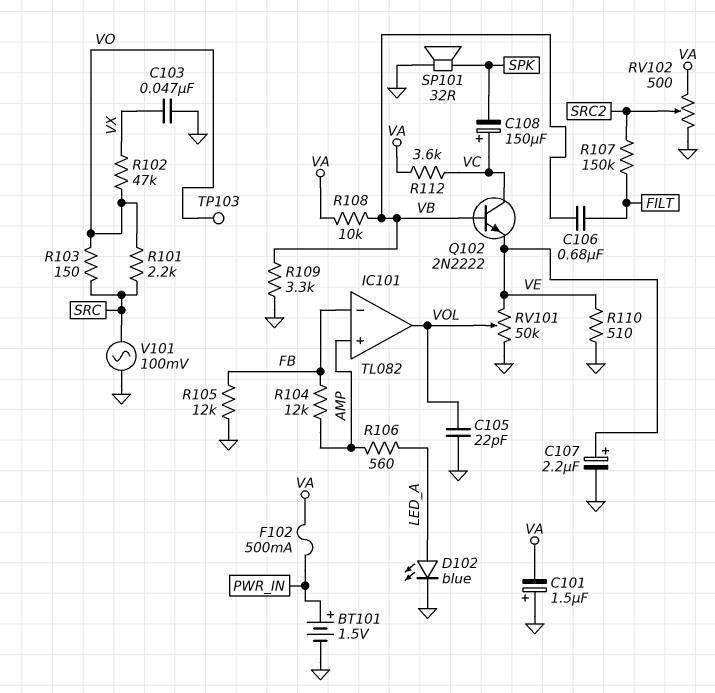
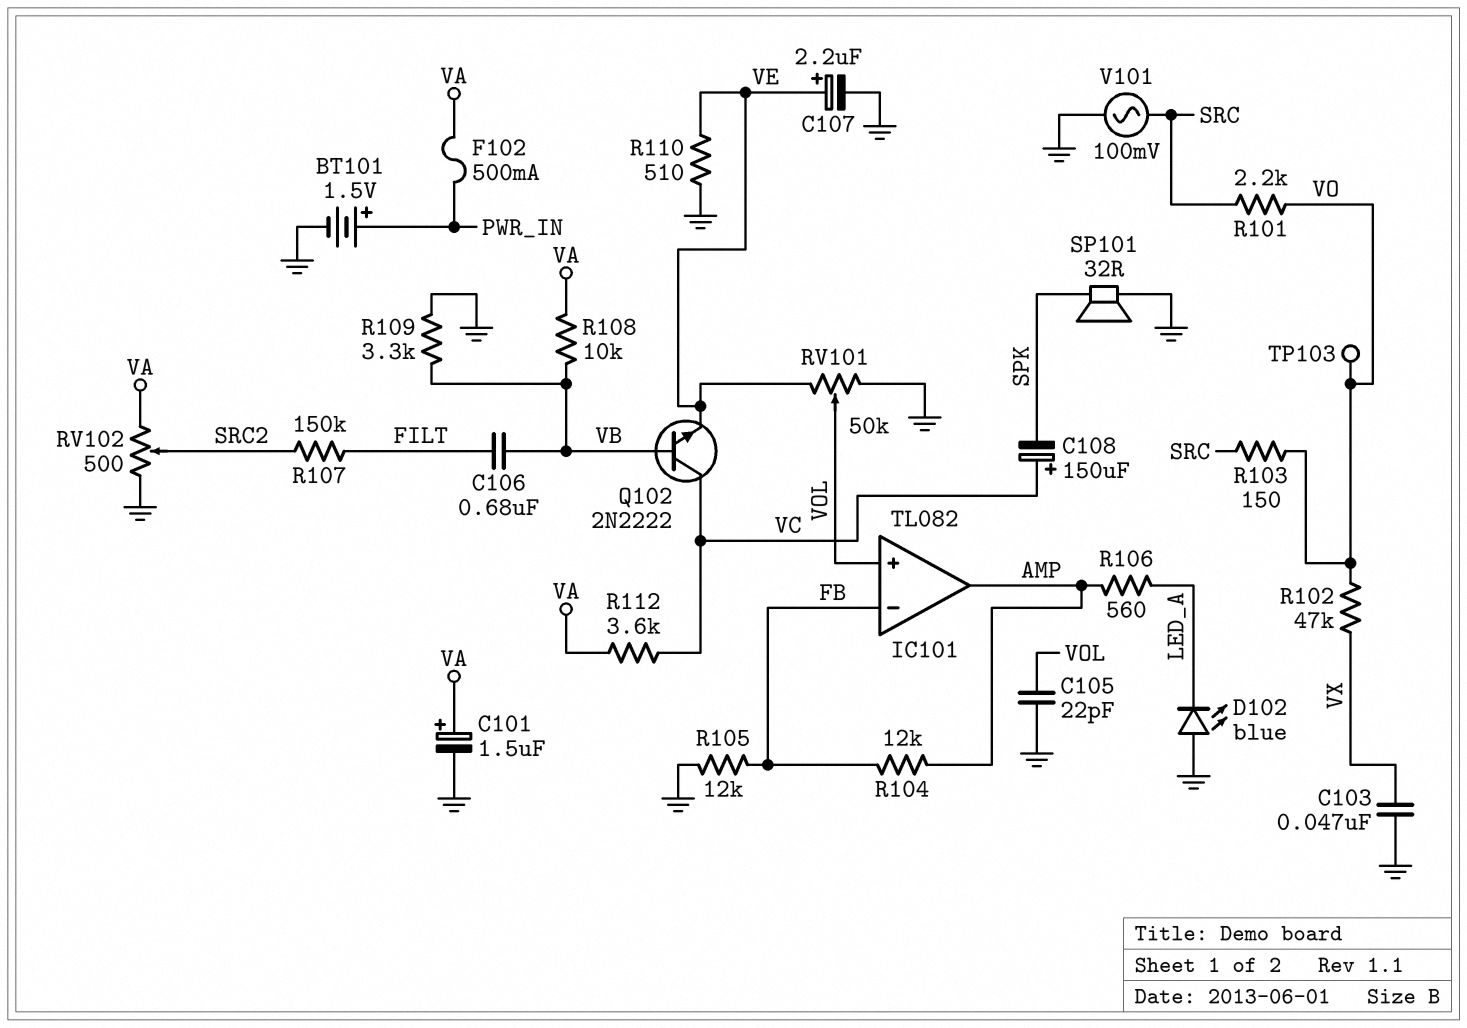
C101: 1.5uF (plus GND, minus VA) -> 1.5uF (plus VA, minus GND)
D102: LED blue (A LED_A, K GND) -> LED blue (A GND, K LED_A)
IC101 pin in+: AMP -> VOL
IC101 pin out: VOL -> AMP

